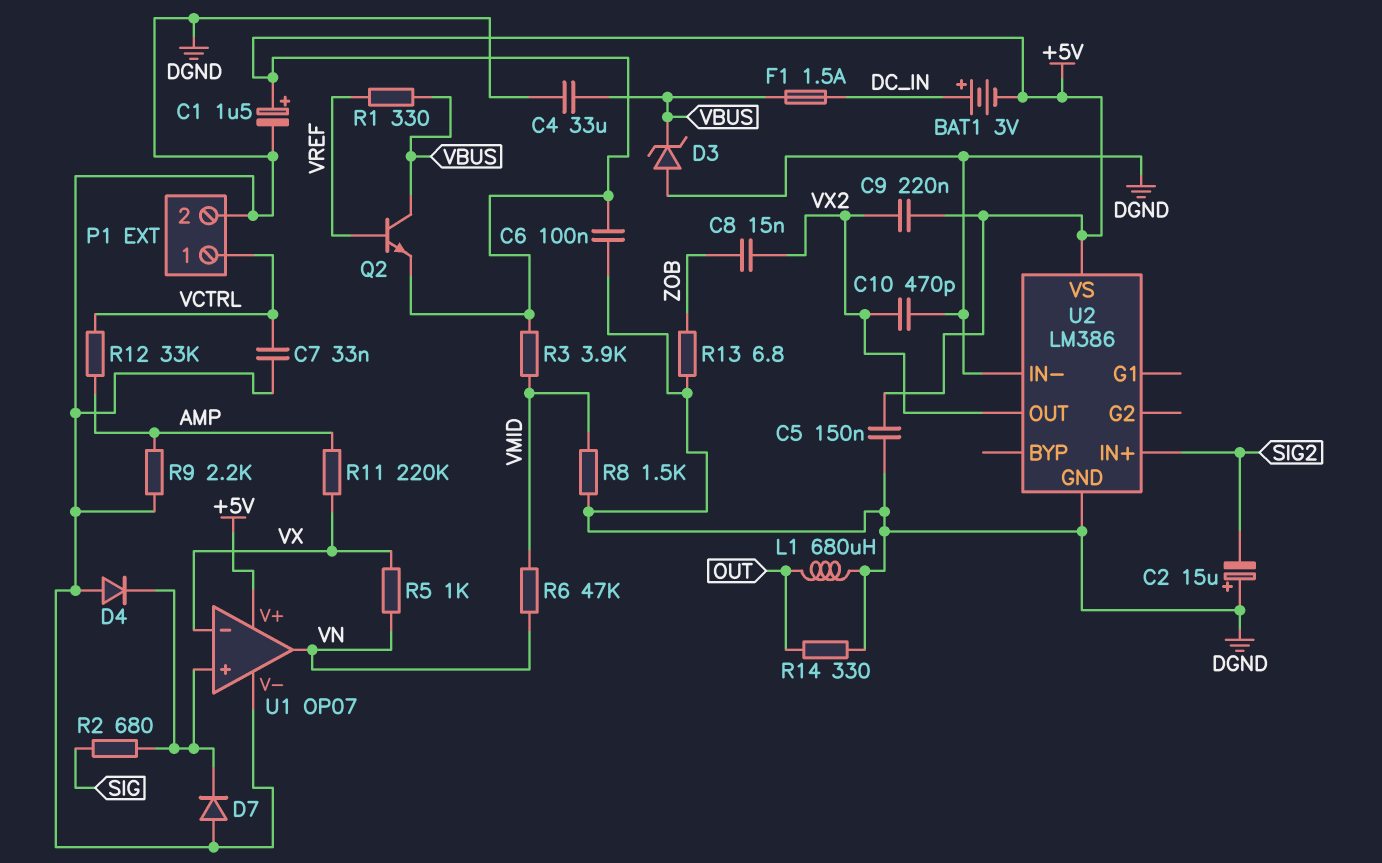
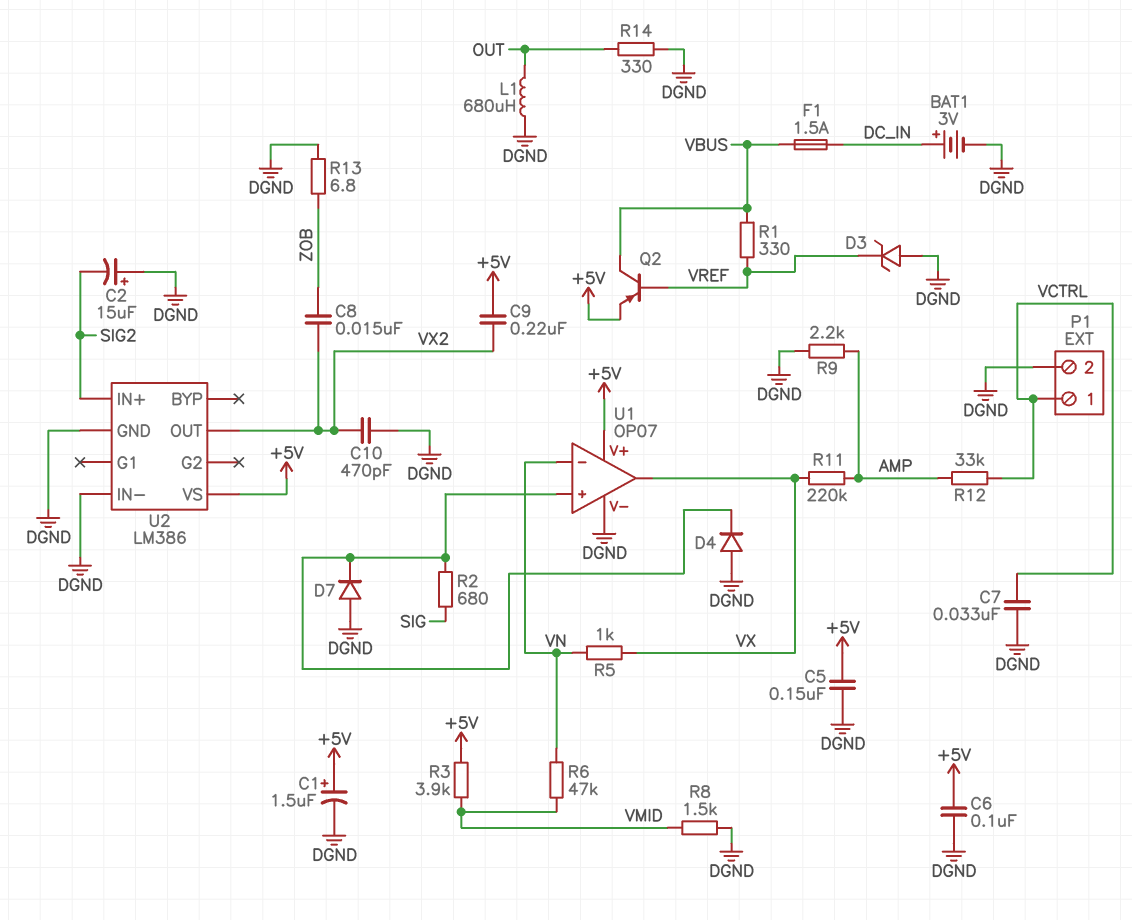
BAT1: 3V (plus DC_IN, minus +5V) -> 3V (plus DC_IN, minus DGND)
C4: 33uF (DGND, VBUS) -> none
D3: zener (A DGND, K VBUS) -> zener (A DGND, K VREF)
Q2: NPN (B VREF, C VBUS, E +5V) -> PNP (B VREF, C VBUS, E +5V)
U1 pin in-: VX -> VN
U1 pin out: VN -> VX

